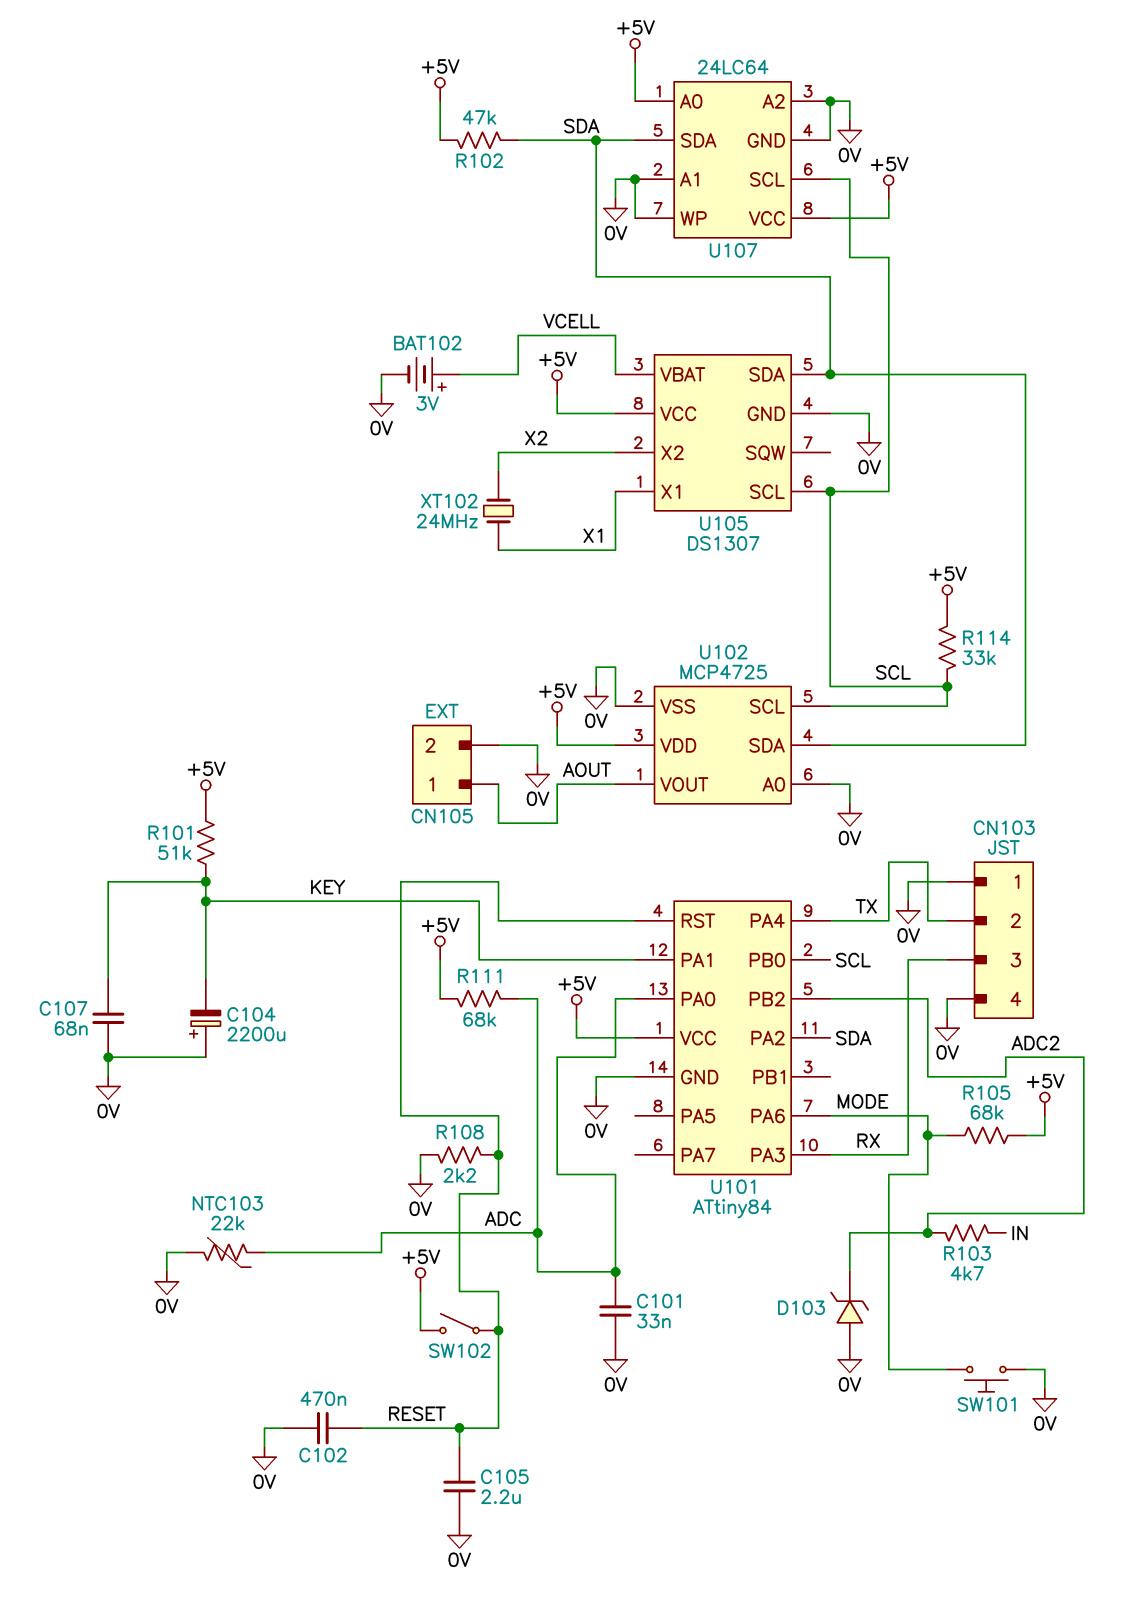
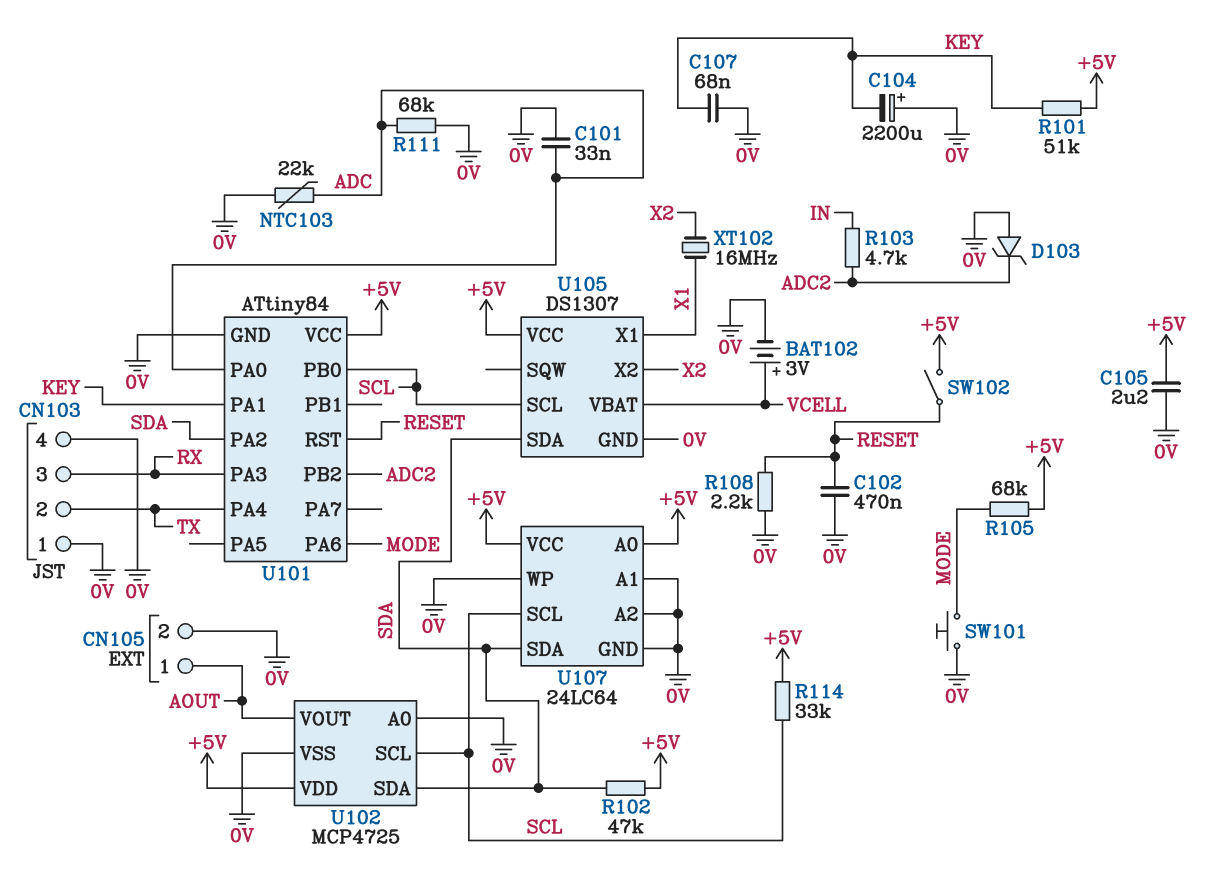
C105: 2.2uF (0V, RESET) -> 2.2uF (+5V, 0V)
R111: 68k (+5V, ADC) -> 68k (0V, ADC)
XT102: 24MHz (X1, X2) -> 16MHz (X1, X2)

